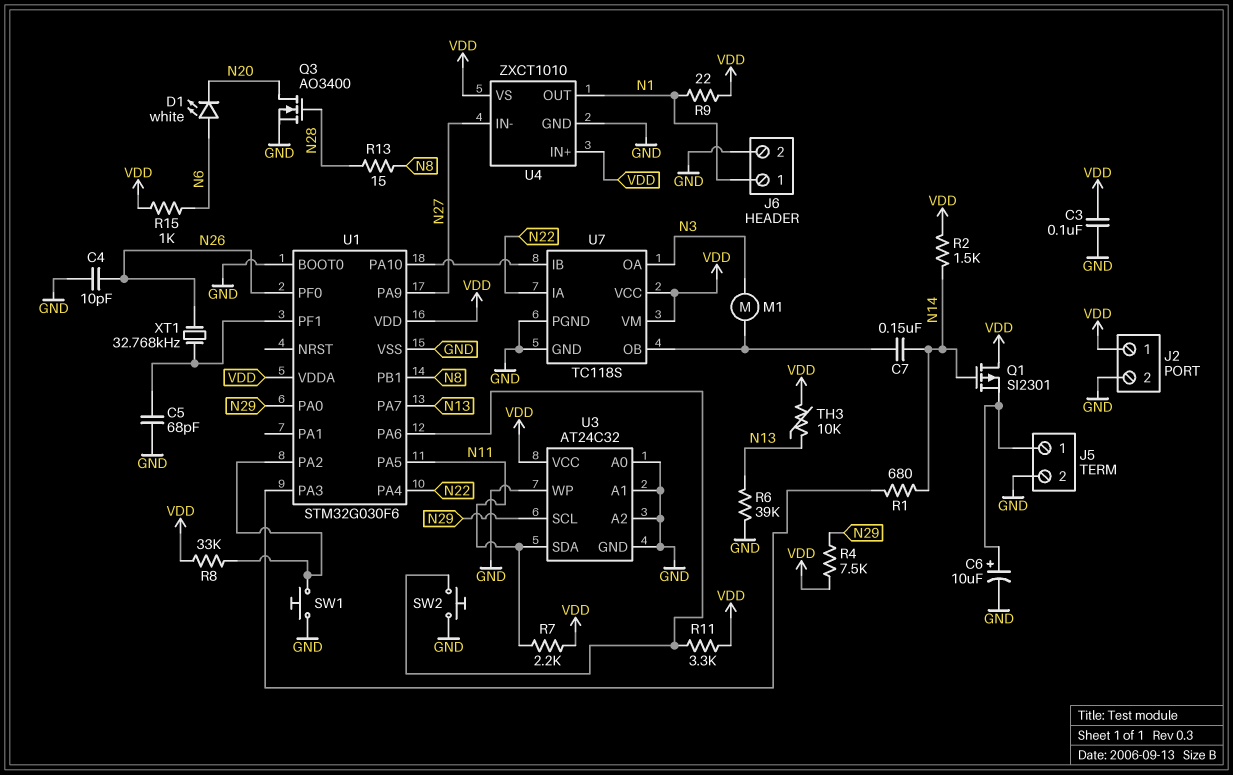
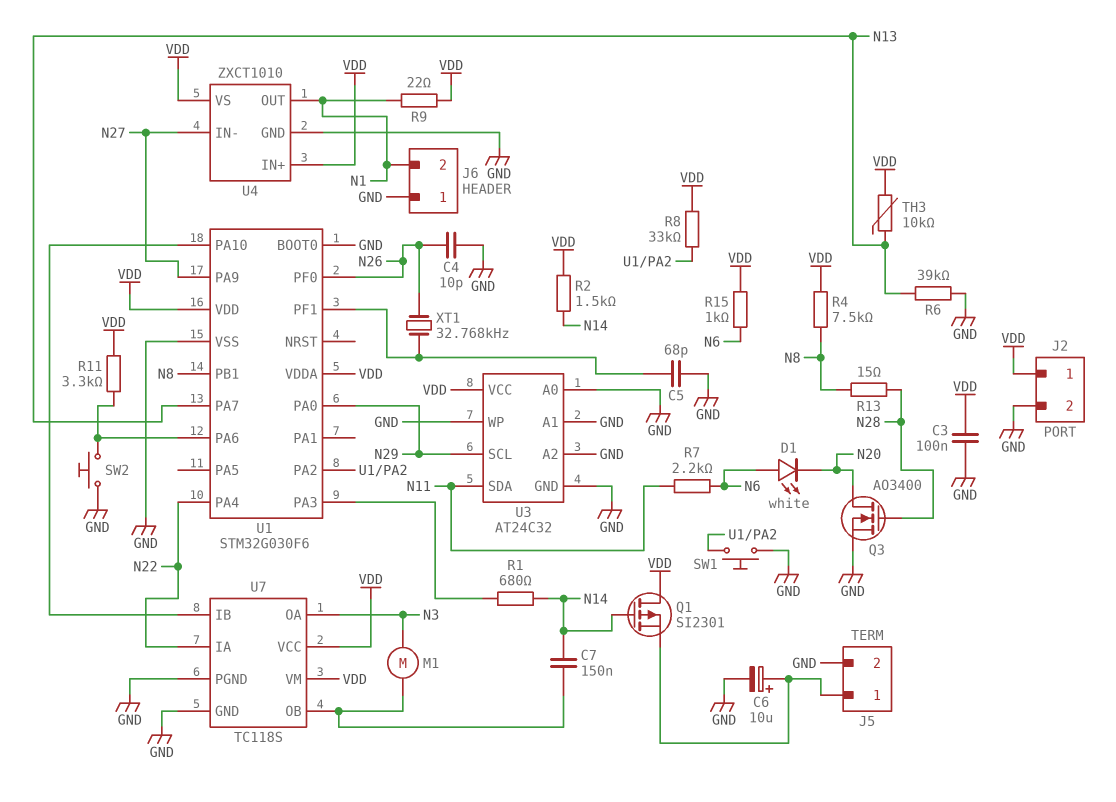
J6 pin 1: N1 -> GND
J6 pin 2: GND -> N1
R4: 7.5k (N29, VDD) -> 7.5k (N8, VDD)
R7: 2.2k (N11, VDD) -> 2.2k (N6, N11)
U1 pin PA5: N11 -> none

